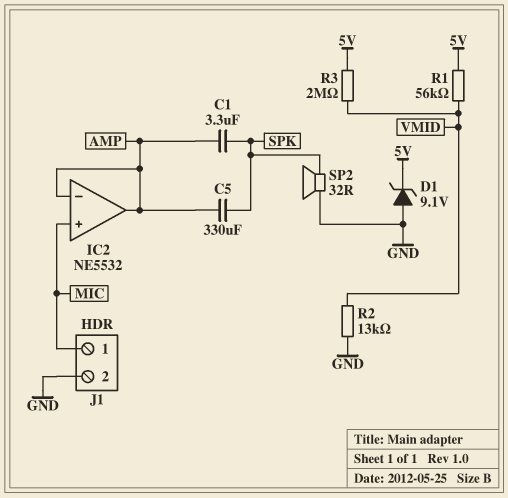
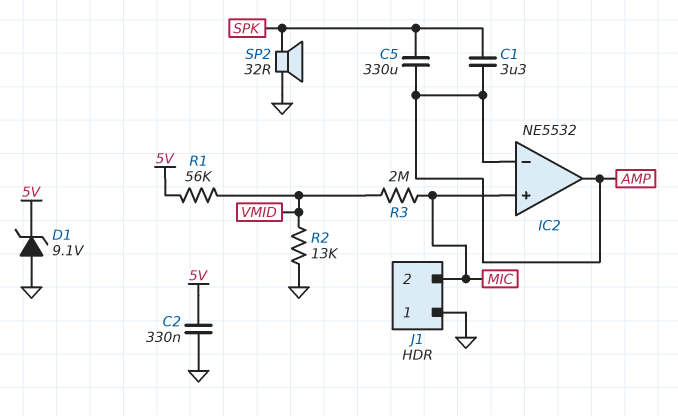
C2: none -> 330nF (5V, GND)
J1 pin 1: MIC -> GND
J1 pin 2: GND -> MIC
R3: 2M (5V, VMID) -> 2M (MIC, VMID)

